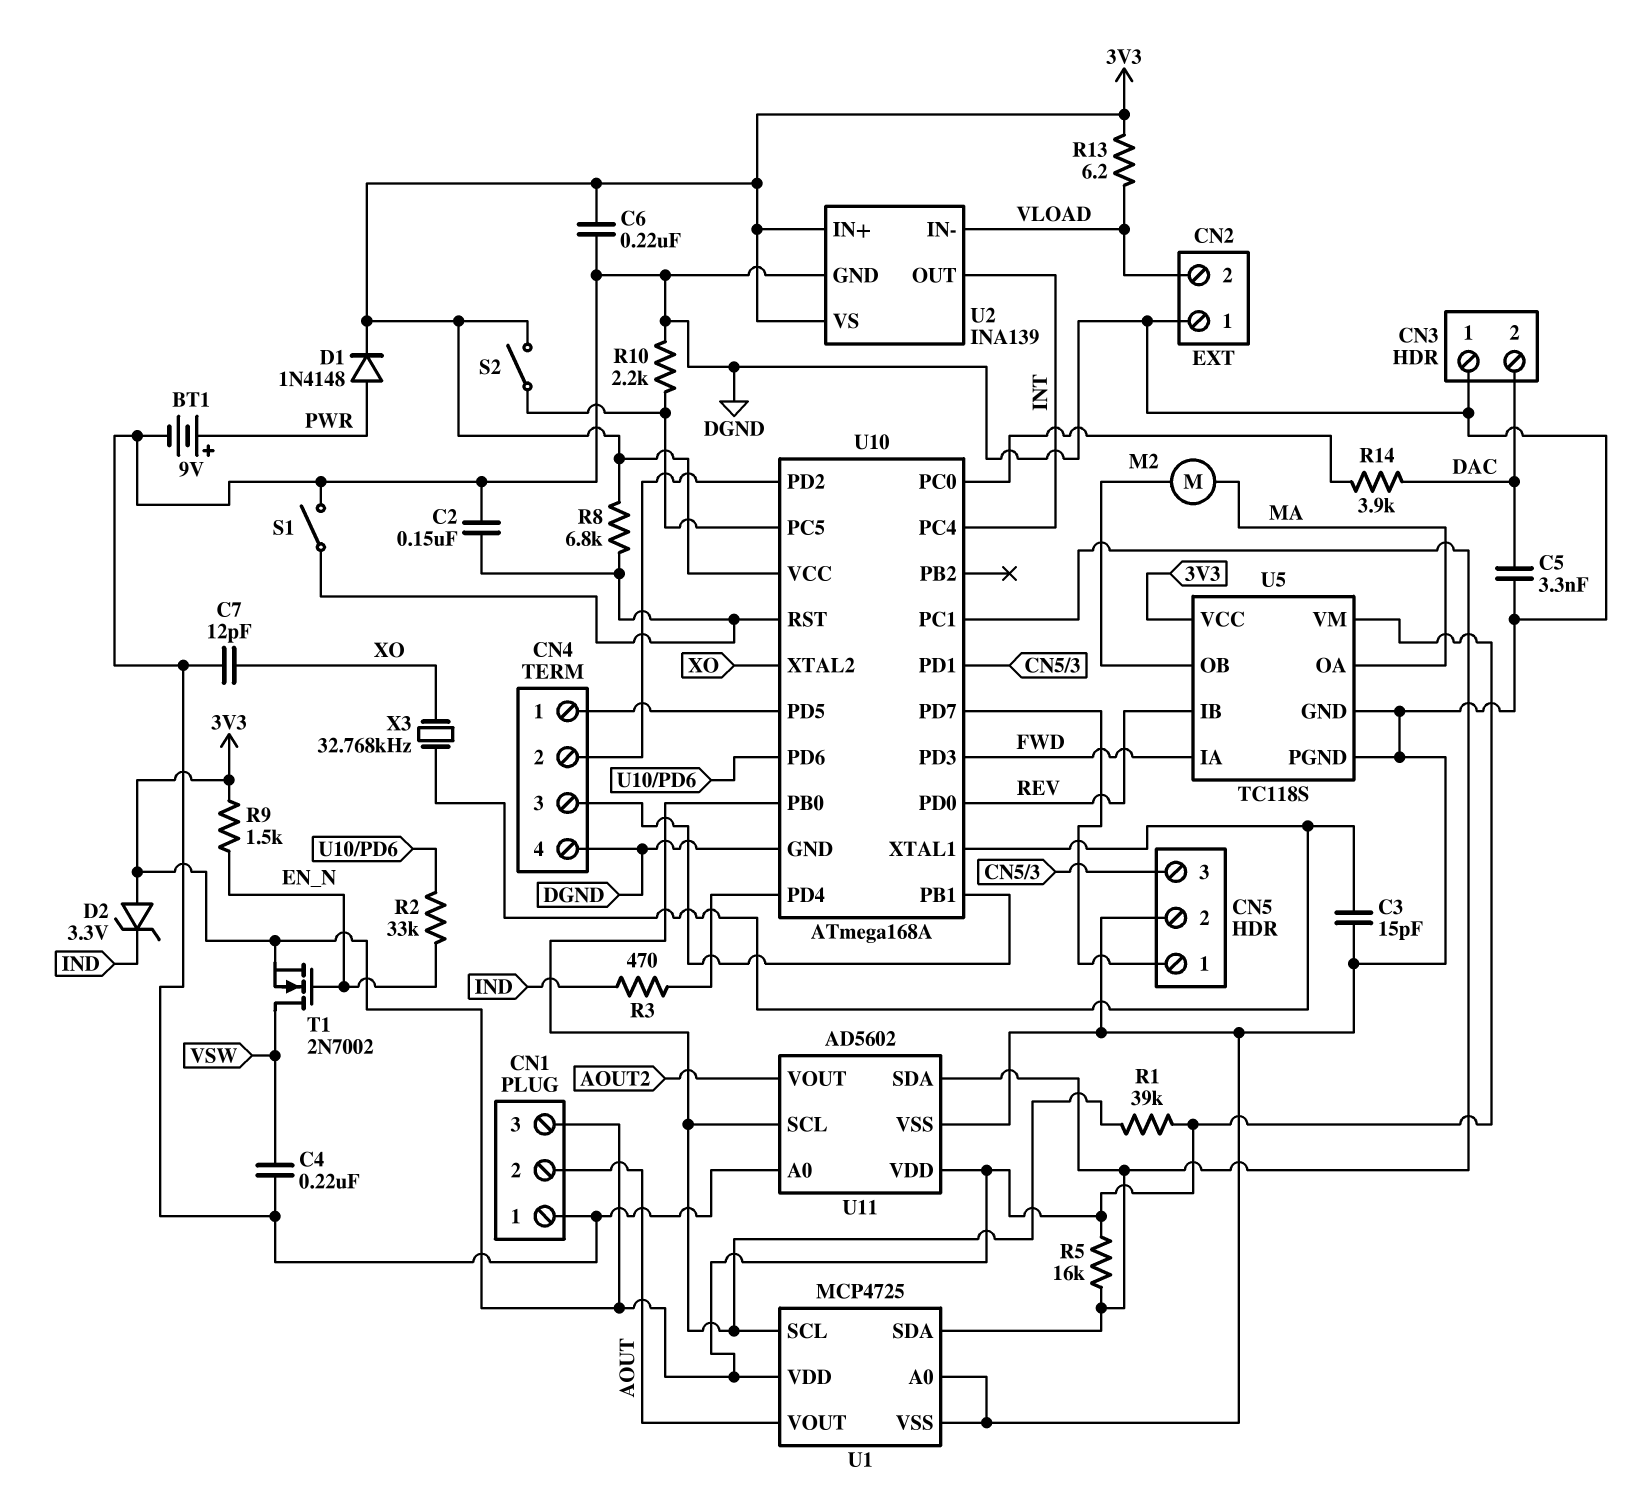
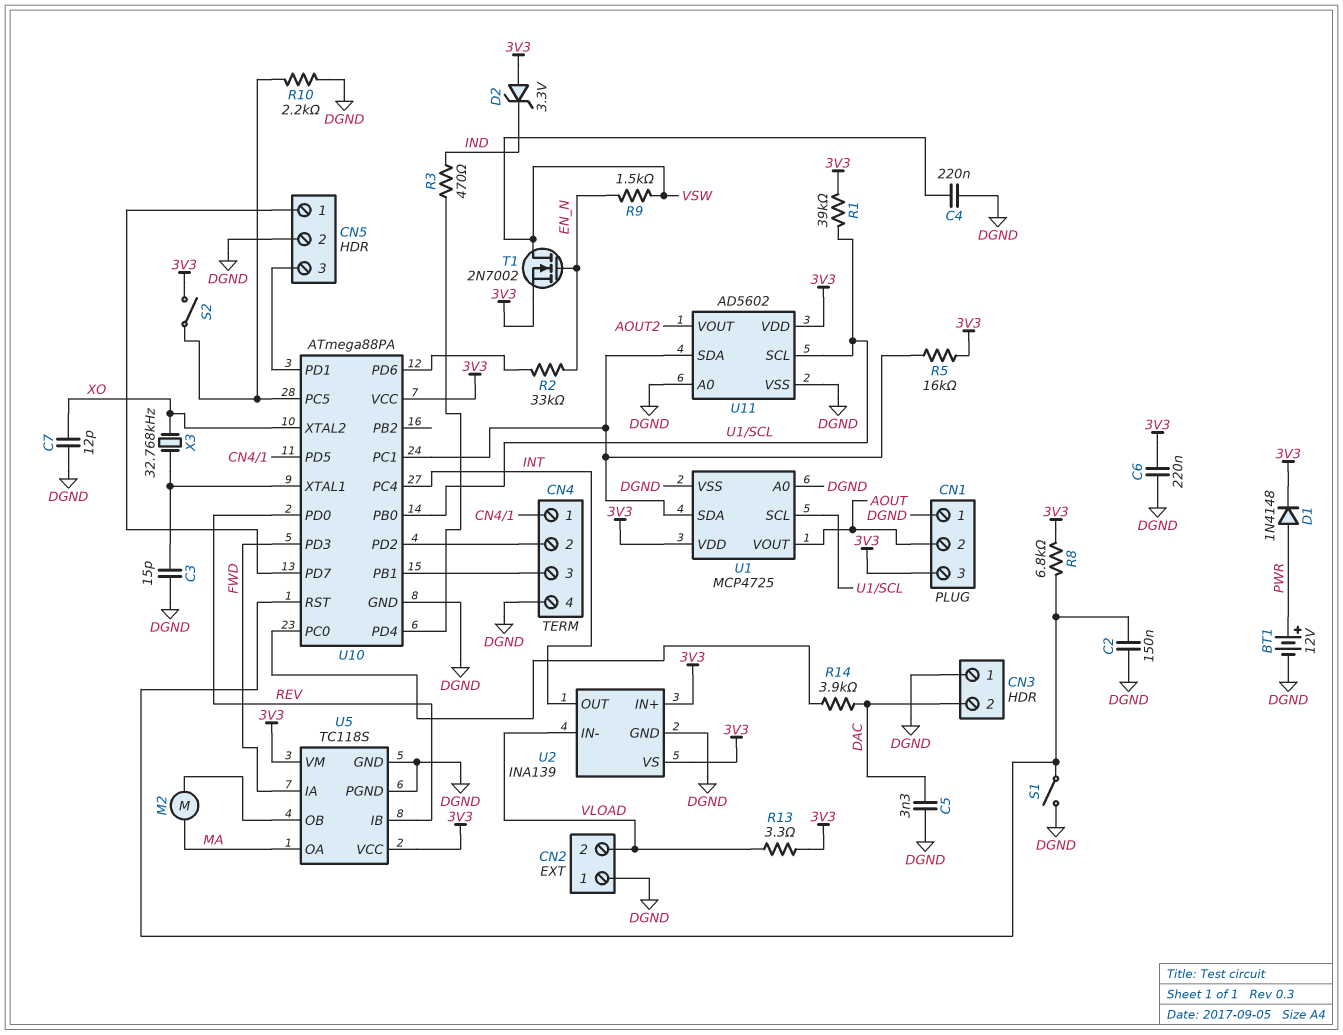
BT1: 9V (plus PWR, minus DGND) -> 12V (plus PWR, minus DGND)
R9: 1.5k (3V3, EN_N) -> 1.5k (EN_N, VSW)
R13: 6.2 (3V3, VLOAD) -> 3.3 (3V3, VLOAD)
U10: ATmega168A -> ATmega88PA

